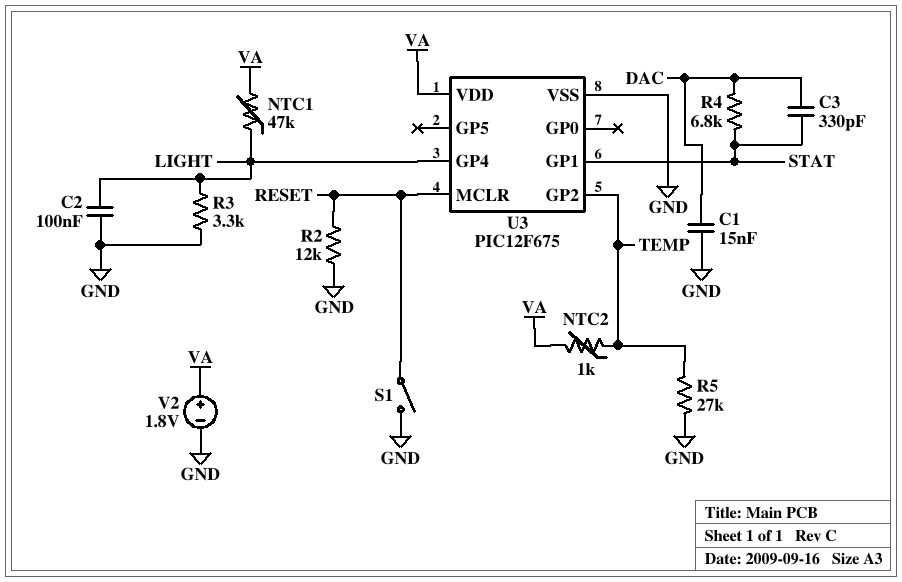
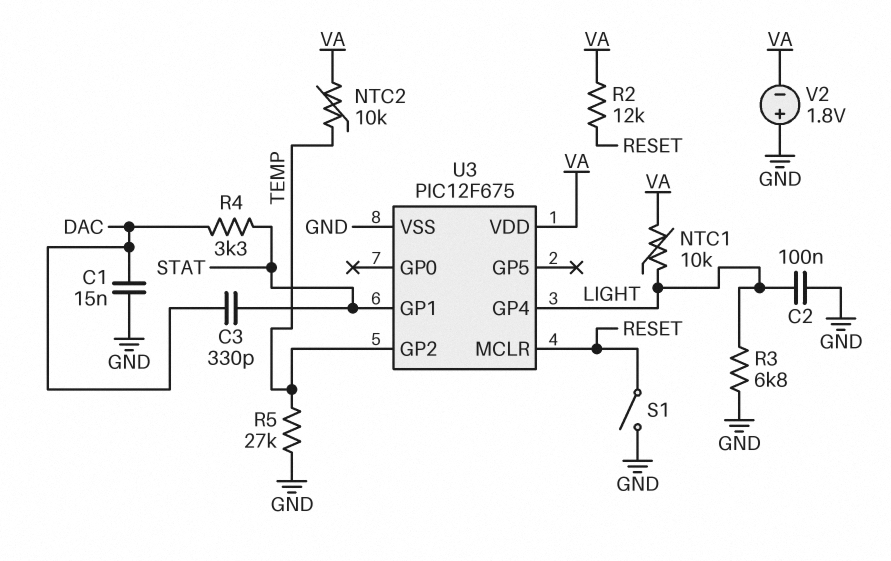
NTC1: 47k (LIGHT, VA) -> 10k (LIGHT, VA)
NTC2: 1k (TEMP, VA) -> 10k (TEMP, VA)
R2: 12k (GND, RESET) -> 12k (RESET, VA)
R3: 3.3k (GND, LIGHT) -> 6.8k (GND, LIGHT)
R4: 6.8k (DAC, STAT) -> 3.3k (DAC, STAT)
V2: 1.8V (plus VA, minus GND) -> 1.8V (plus GND, minus VA)

